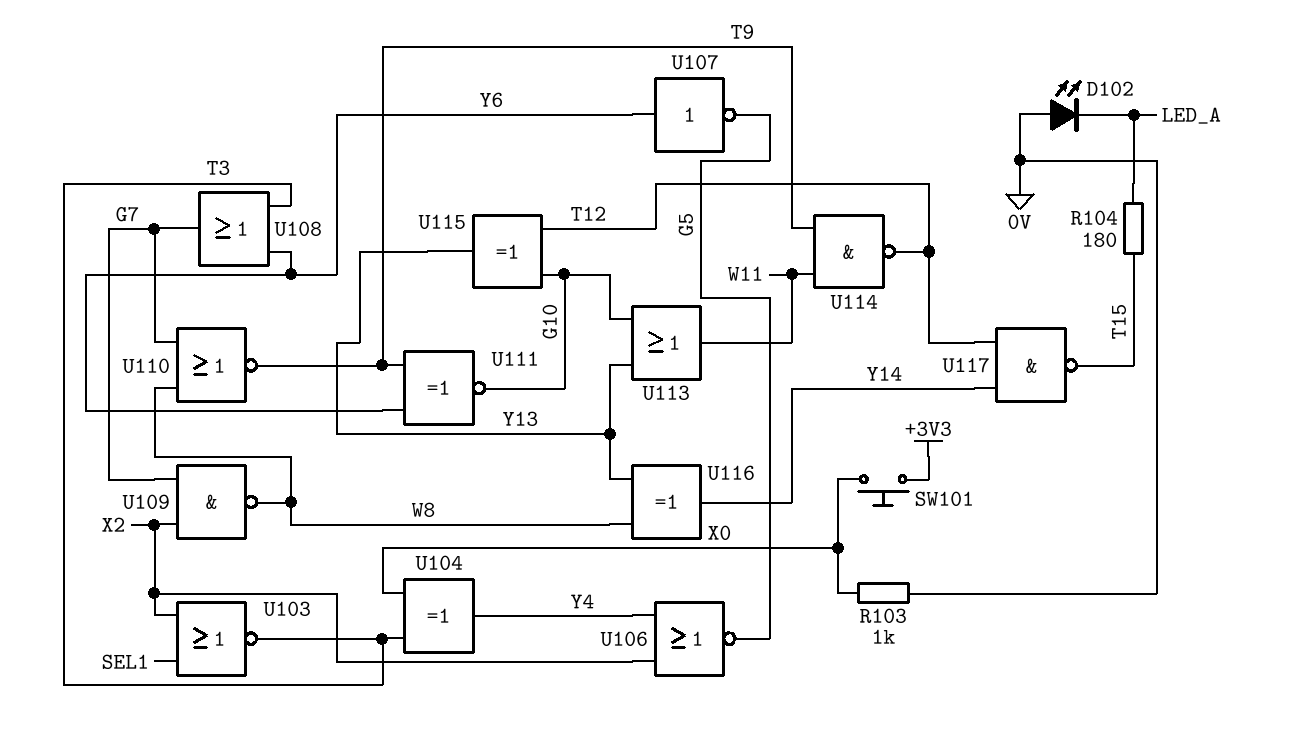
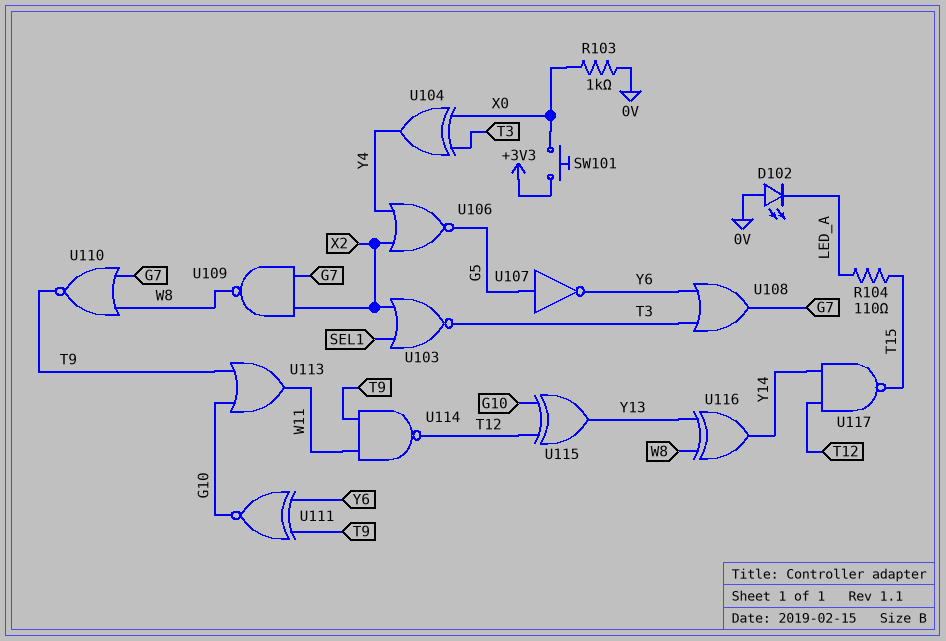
R104: 180 (LED_A, T15) -> 110 (LED_A, T15)
U107: NOT (in Y6, out G5) -> NOT (in G5, out Y6)
U113: OR (in G10, in Y13, out W11) -> OR (in G10, in T9, out W11)

